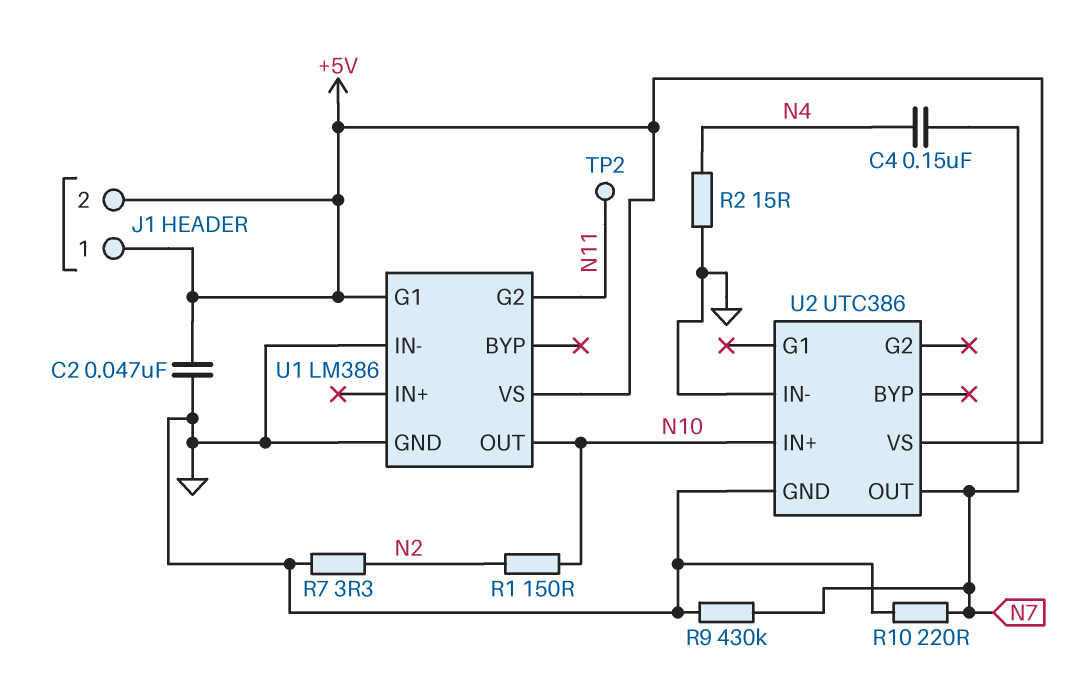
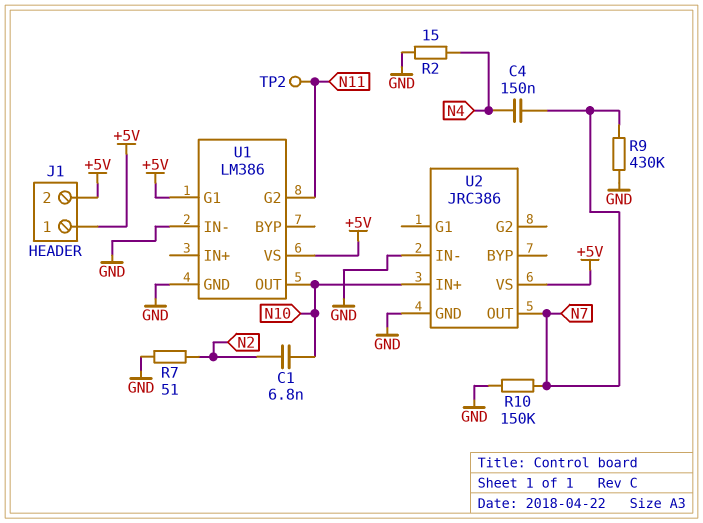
C1: none -> 6.8nF (N2, N10)
C2: 47nF (+5V, GND) -> none
R1: 150 (N2, N10) -> none
R7: 3.3 (GND, N2) -> 51 (GND, N2)
R10: 220 (GND, N7) -> 150k (GND, N7)
U2: UTC386 -> JRC386

